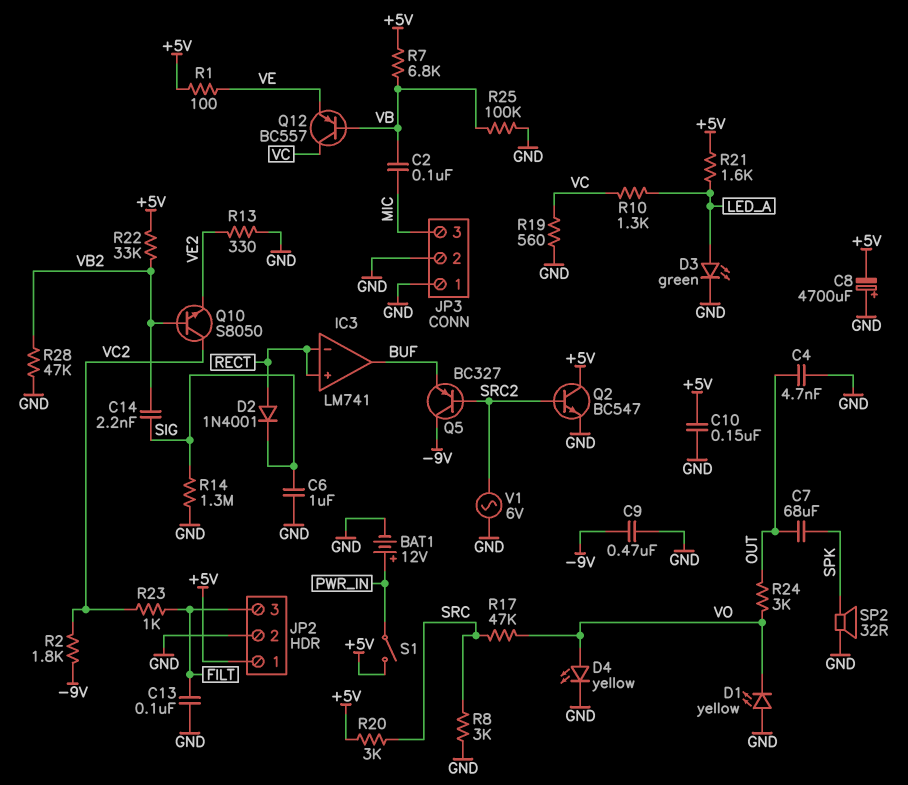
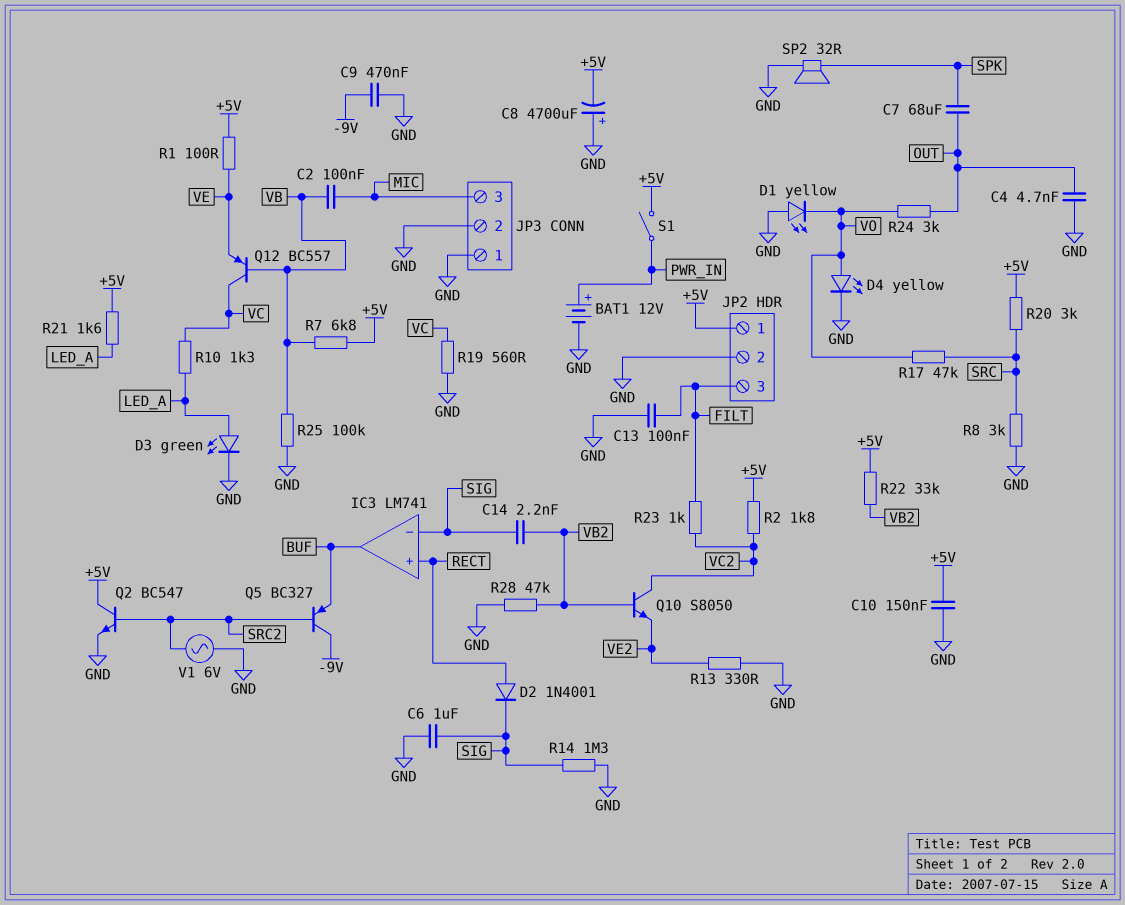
IC3 pin in-: RECT -> SIG
R2: 1.8k (-9V, VC2) -> 1.8k (+5V, VC2)

